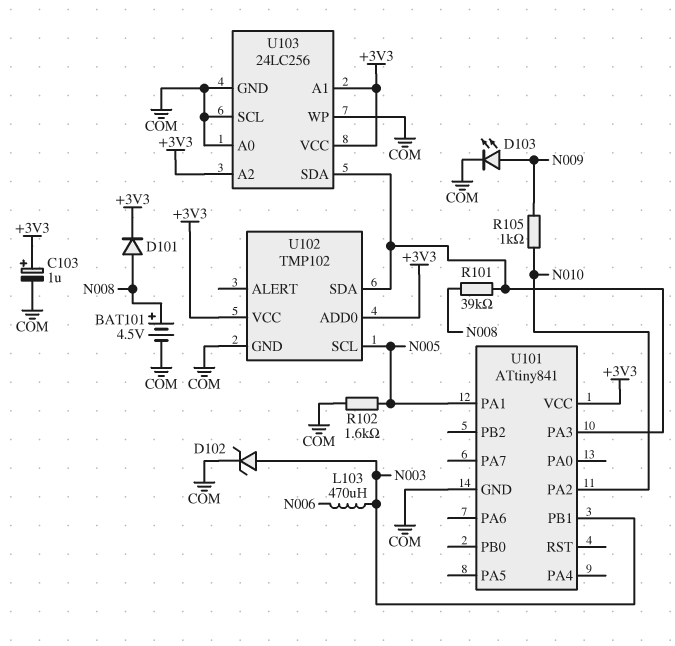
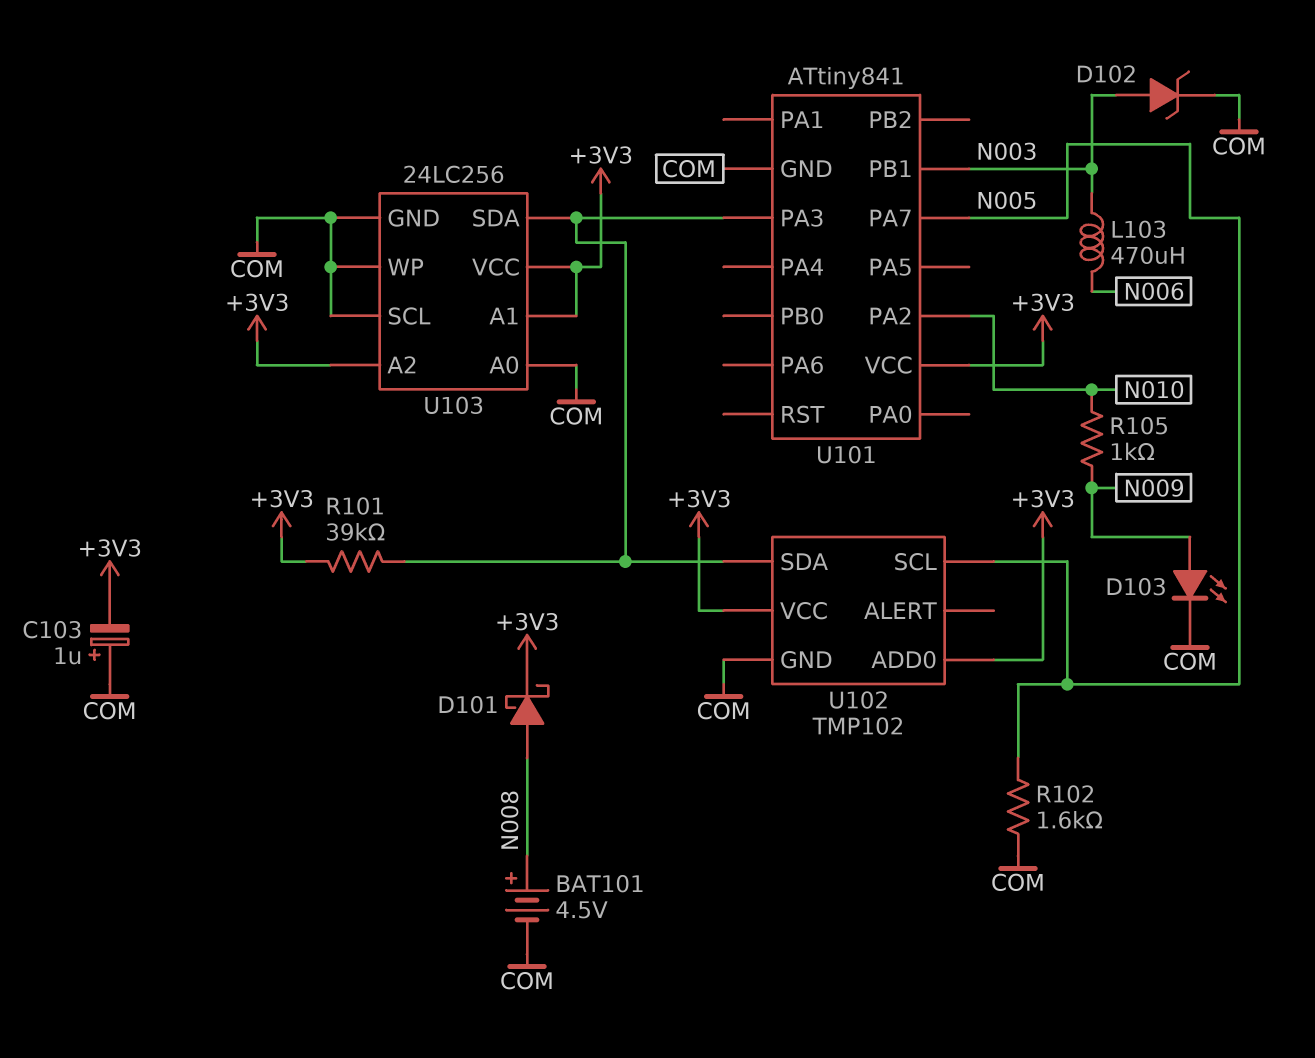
C103: 1uF (plus +3V3, minus COM) -> 1uF (plus COM, minus +3V3)
D101: diode (A N008, K +3V3) -> schottky (A N008, K +3V3)
R101: 39k (N008, U101/PA3) -> 39k (+3V3, U101/PA3)
U101 pin PA1: N005 -> none
U101 pin PA7: none -> N005

